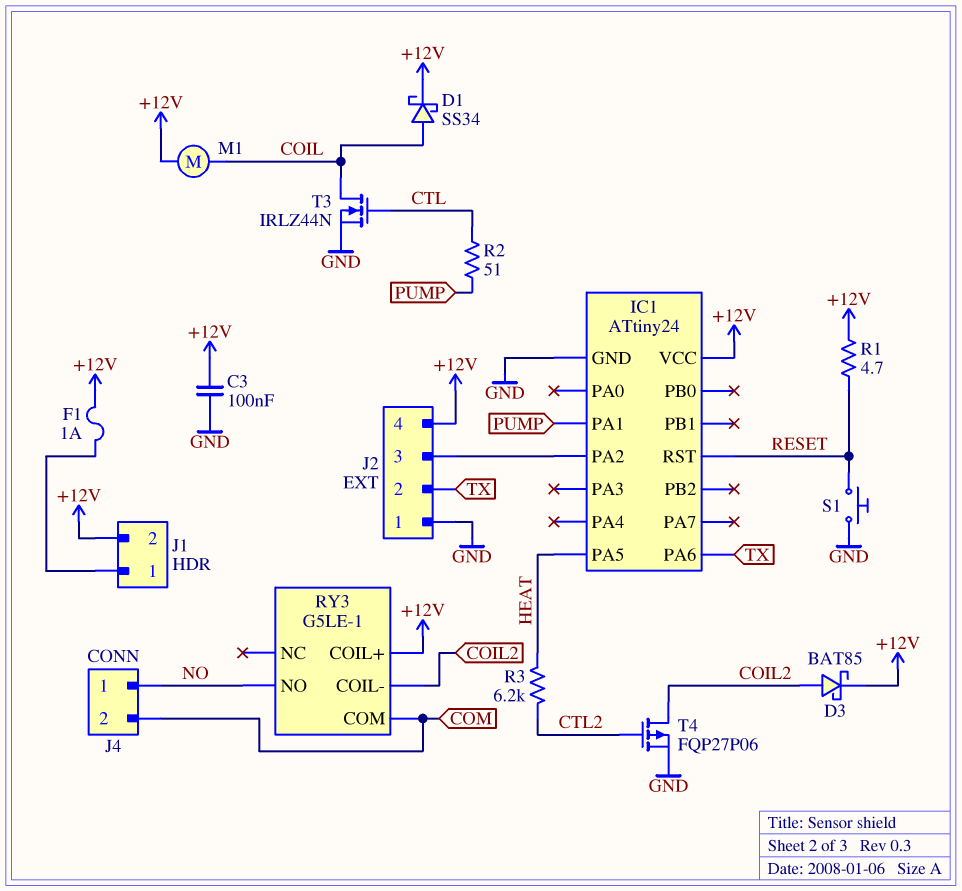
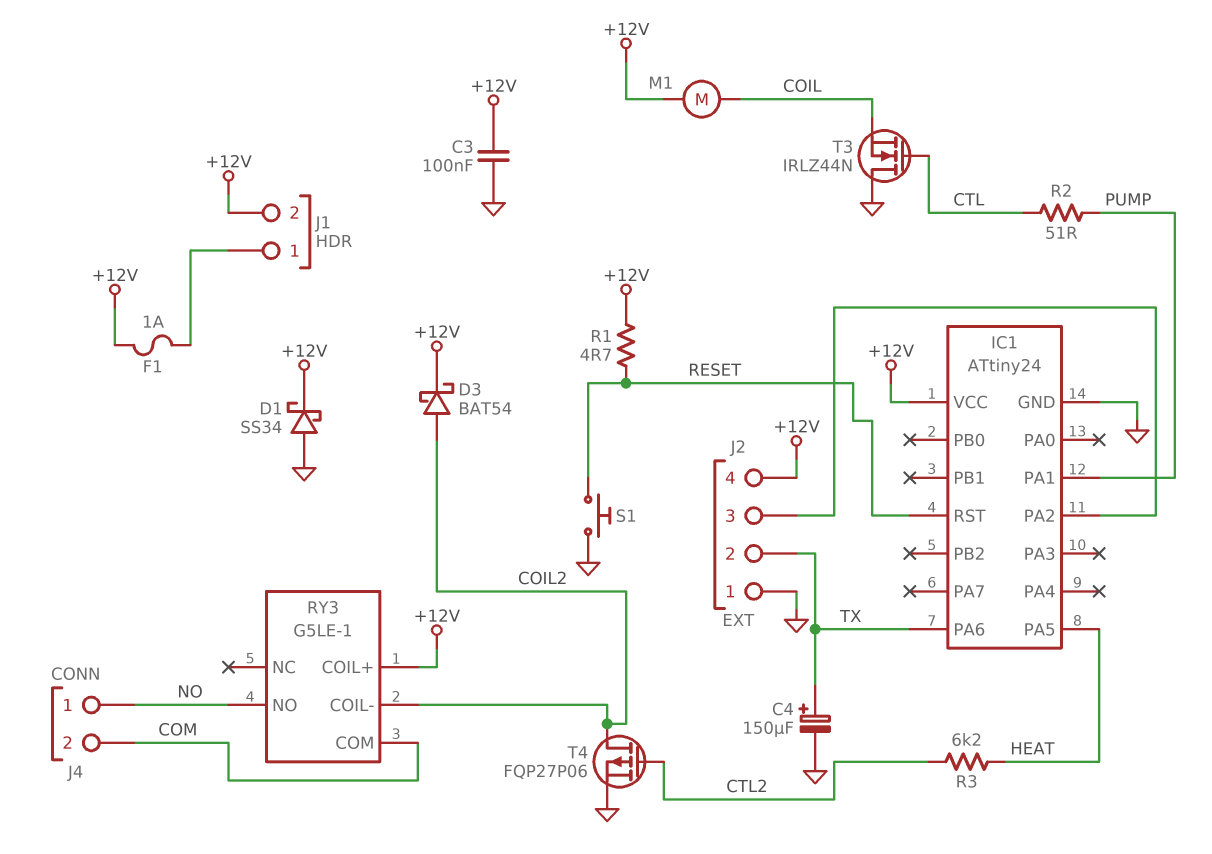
C4: none -> 150uF (plus TX, minus GND)
D1: schottky SS34 (A COIL, K +12V) -> schottky SS34 (A GND, K +12V)
D3: schottky BAT85 (A COIL2, K +12V) -> schottky BAT54 (A COIL2, K +12V)
T3: NMOS IRLZ44N (G CTL, D COIL, S GND) -> NMOS IRLZ44N (G CTL, D GND, S COIL)

